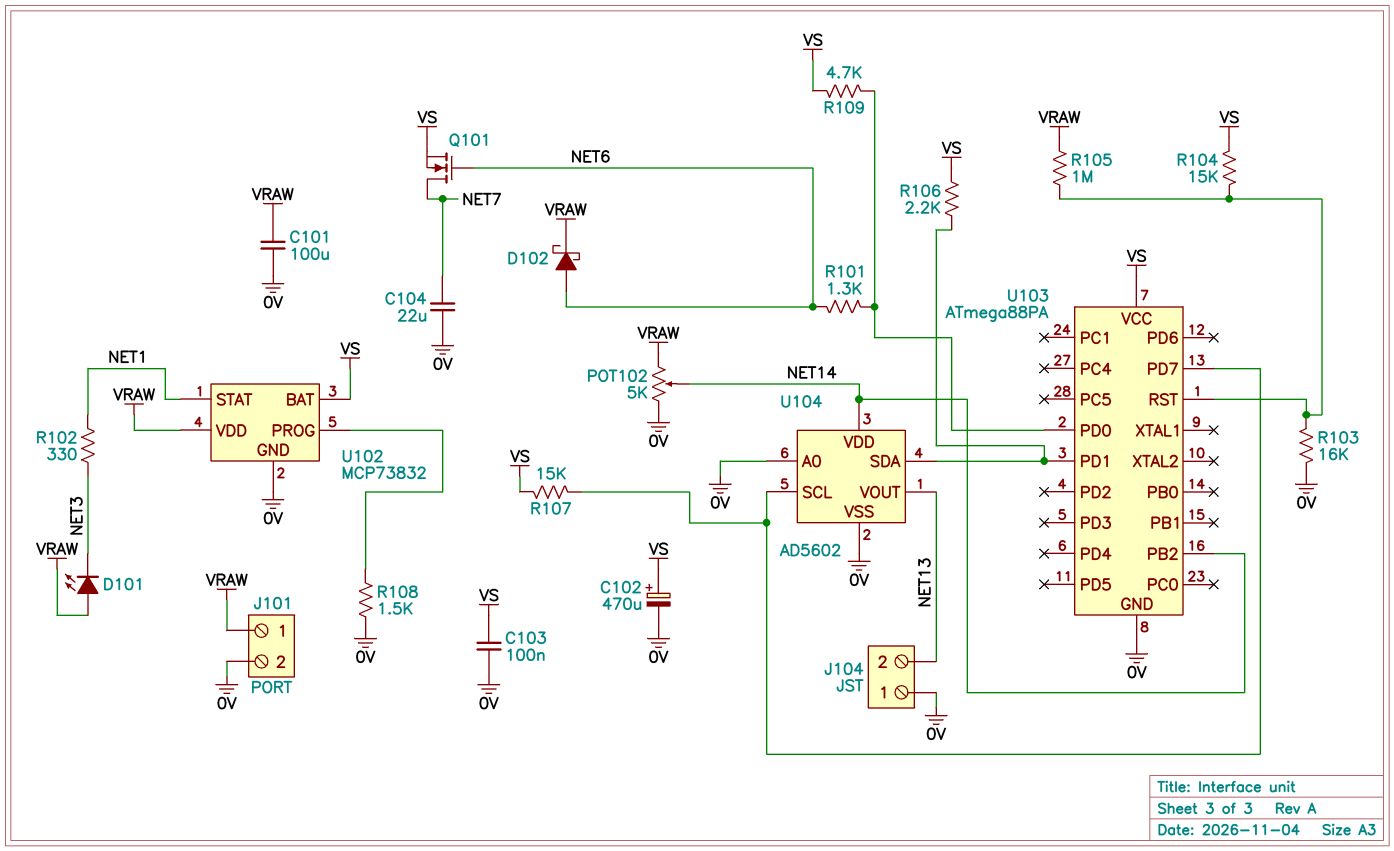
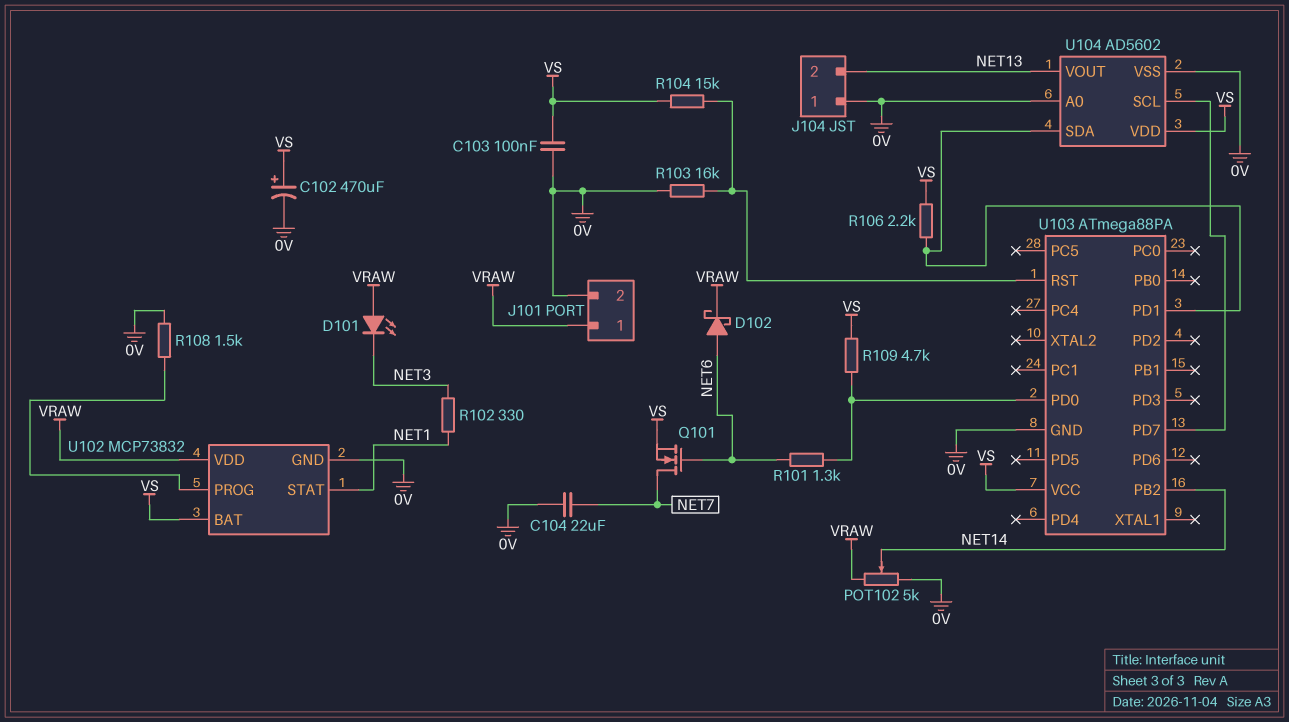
C101: 100uF (0V, VRAW) -> none
R105: 1M (U103/RST, VRAW) -> none
R107: 15k (U103/PD7, VS) -> none
U104 pin VDD: NET14 -> VS

